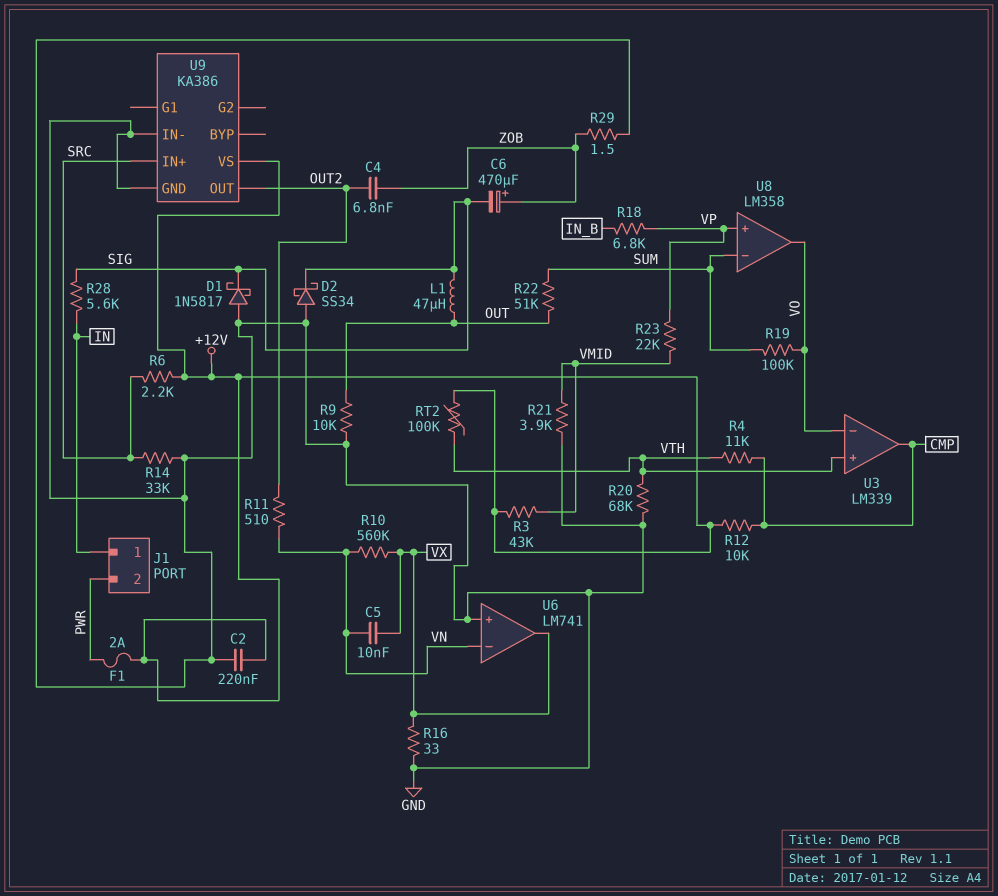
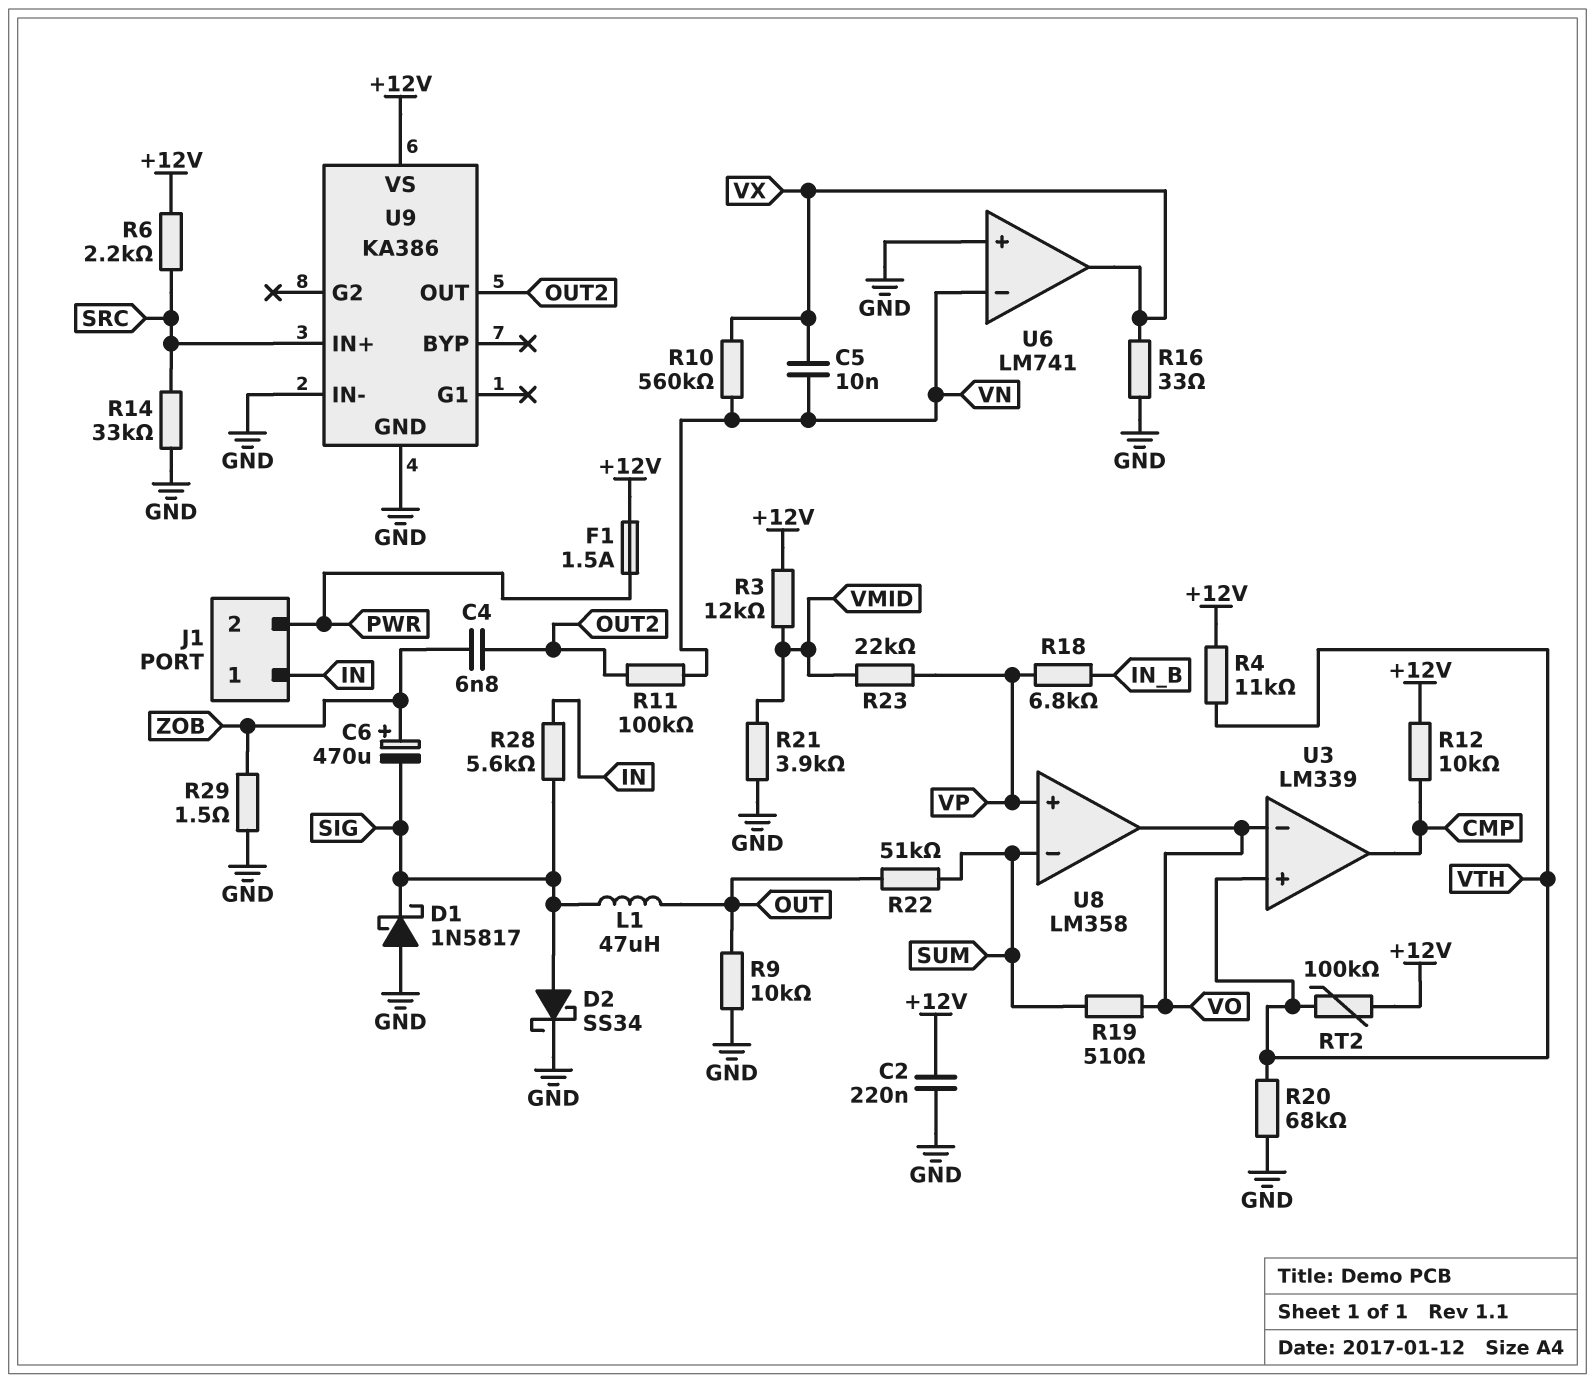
D2: schottky SS34 (A GND, K SIG) -> schottky SS34 (A SIG, K GND)
F1: 2A (+12V, PWR) -> 1.5A (+12V, PWR)
R3: 43k (+12V, VMID) -> 12k (+12V, VMID)
R4: 11k (CMP, VTH) -> 11k (+12V, VTH)
R11: 510 (OUT2, VN) -> 100k (OUT2, VN)
R19: 100k (SUM, VO) -> 510 (SUM, VO)

